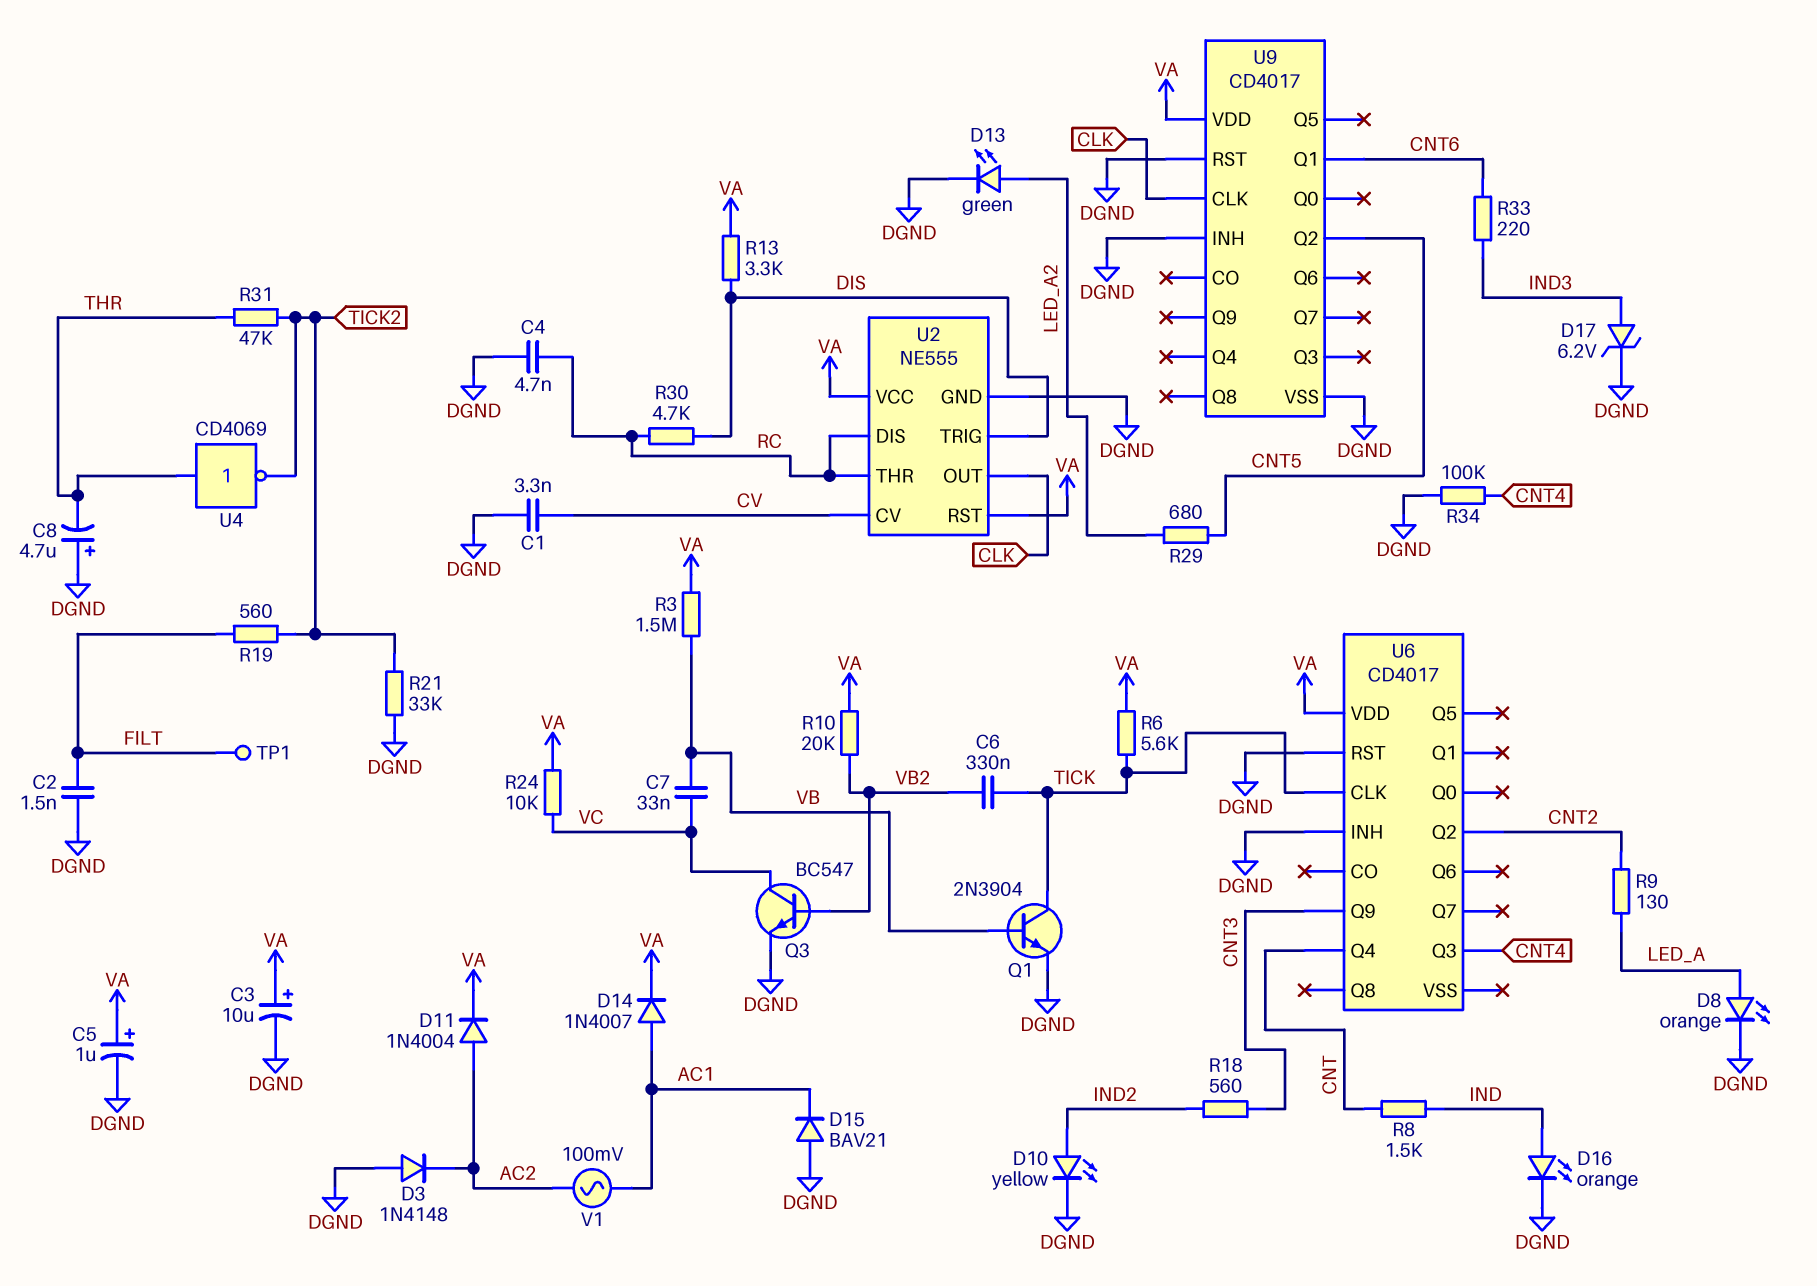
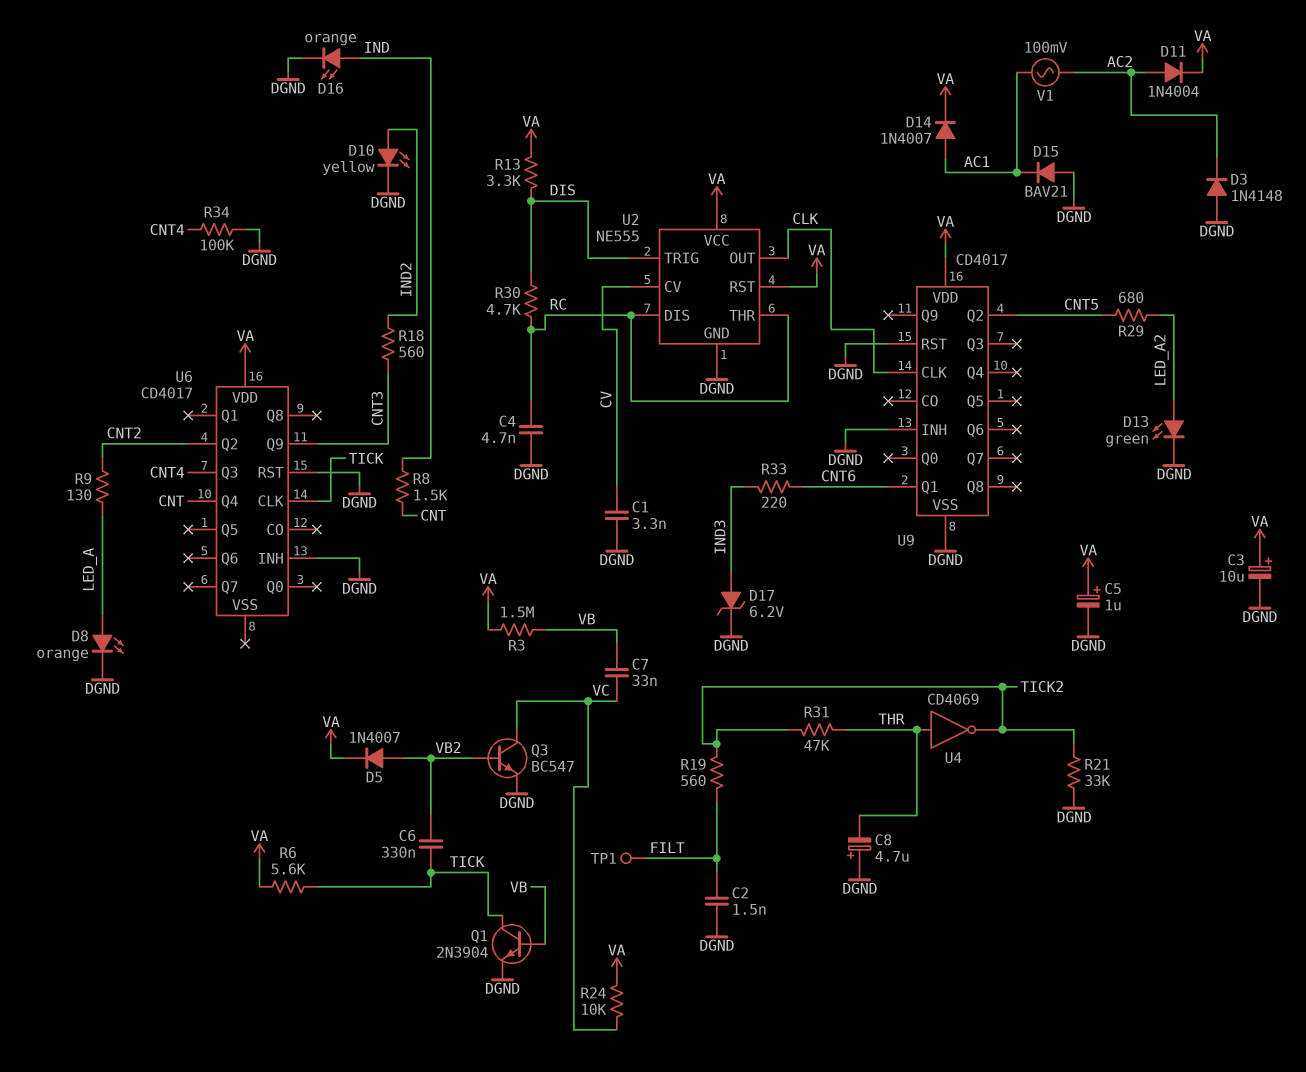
D5: none -> diode 1N4007 (A VB2, K VA)
R10: 20k (VA, VB2) -> none

